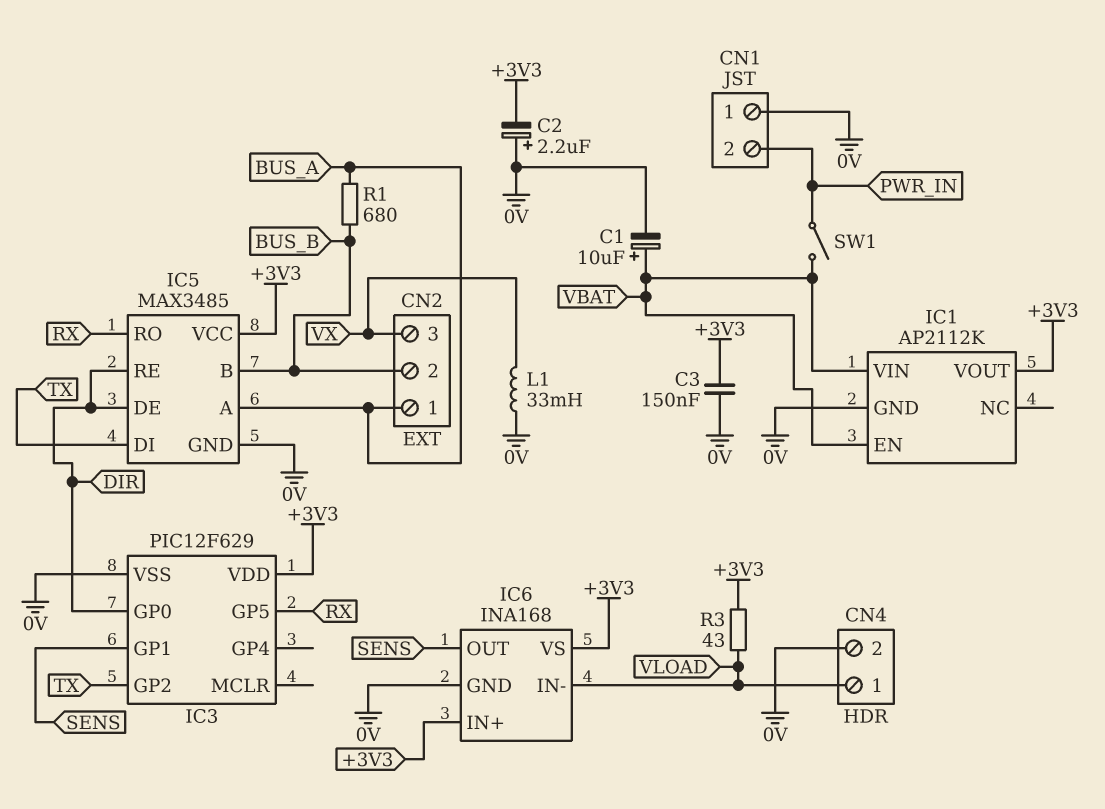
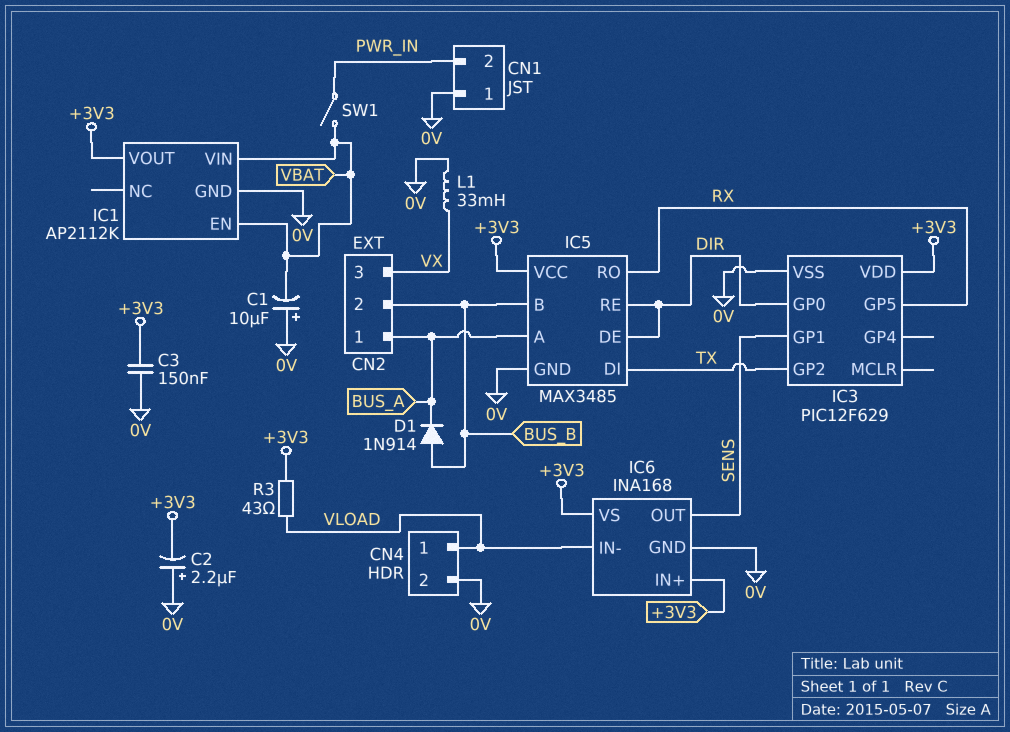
C1: 10uF (plus VBAT, minus 0V) -> 10uF (plus 0V, minus VBAT)
D1: none -> diode 1N914 (A BUS_B, K BUS_A)
R1: 680 (BUS_A, BUS_B) -> none

